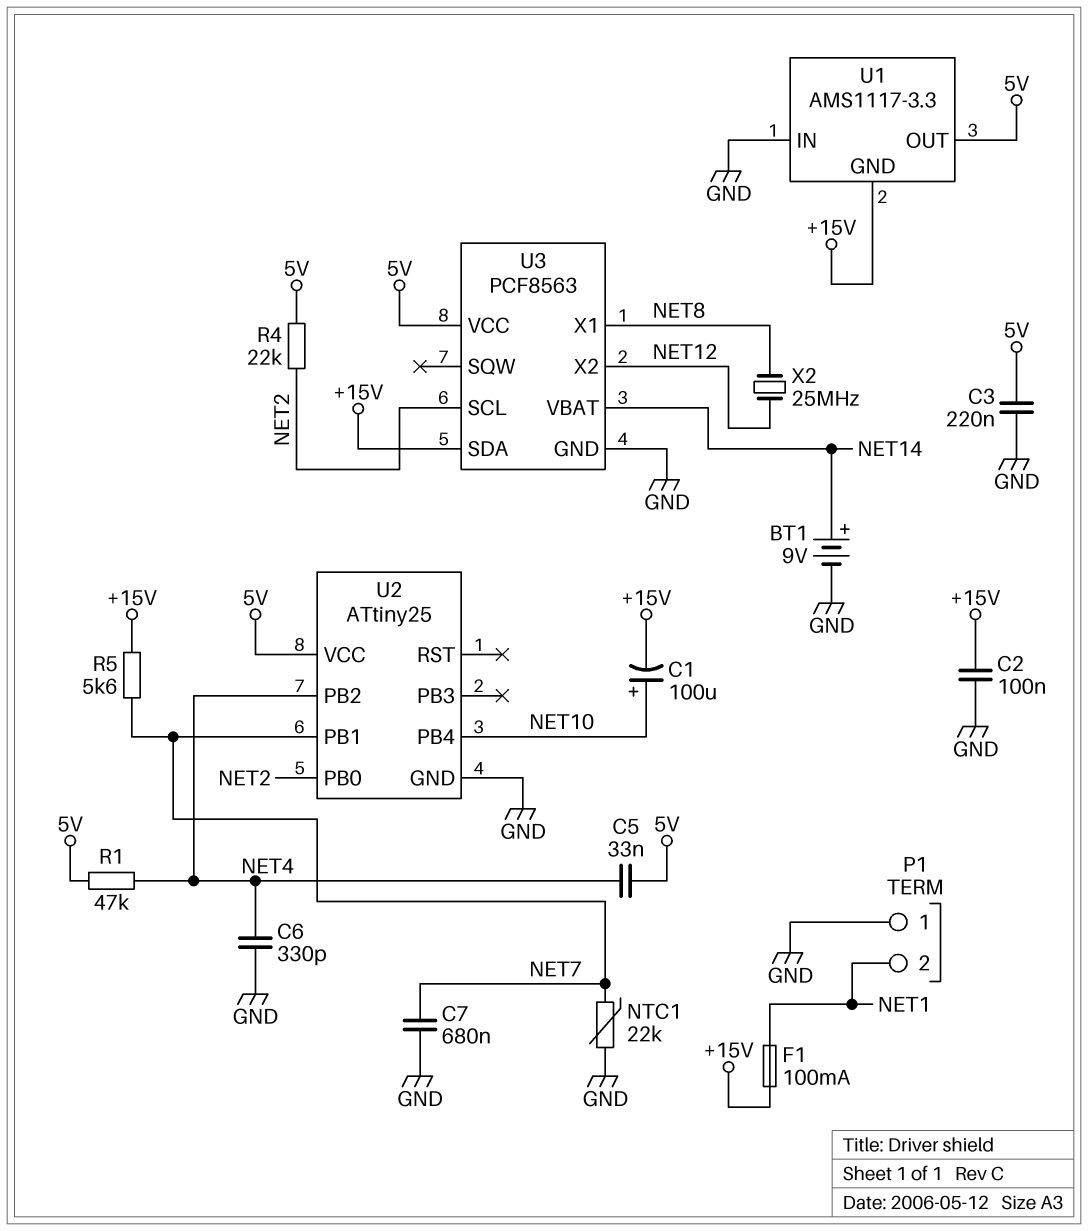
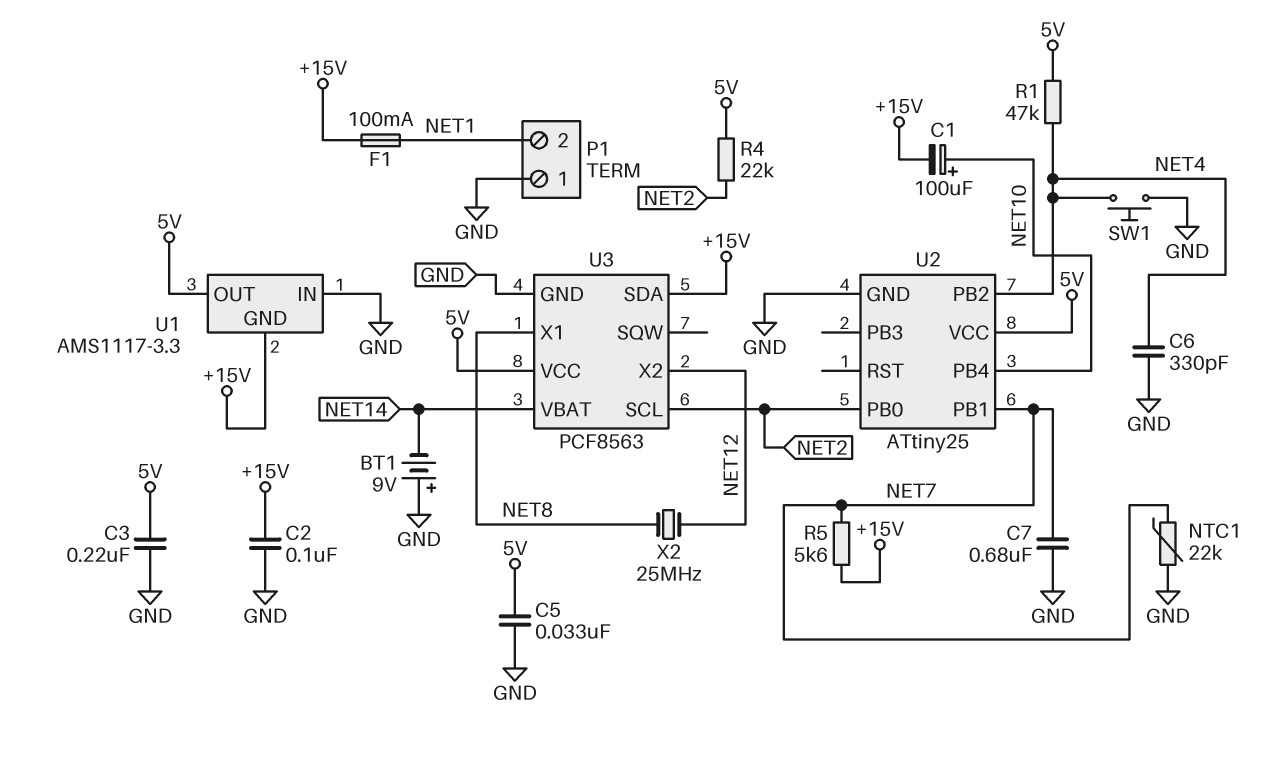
BT1: 9V (plus NET14, minus GND) -> 9V (plus GND, minus NET14)
C5: 33nF (5V, NET4) -> 33nF (5V, GND)
SW1: none -> button (GND, NET4)

